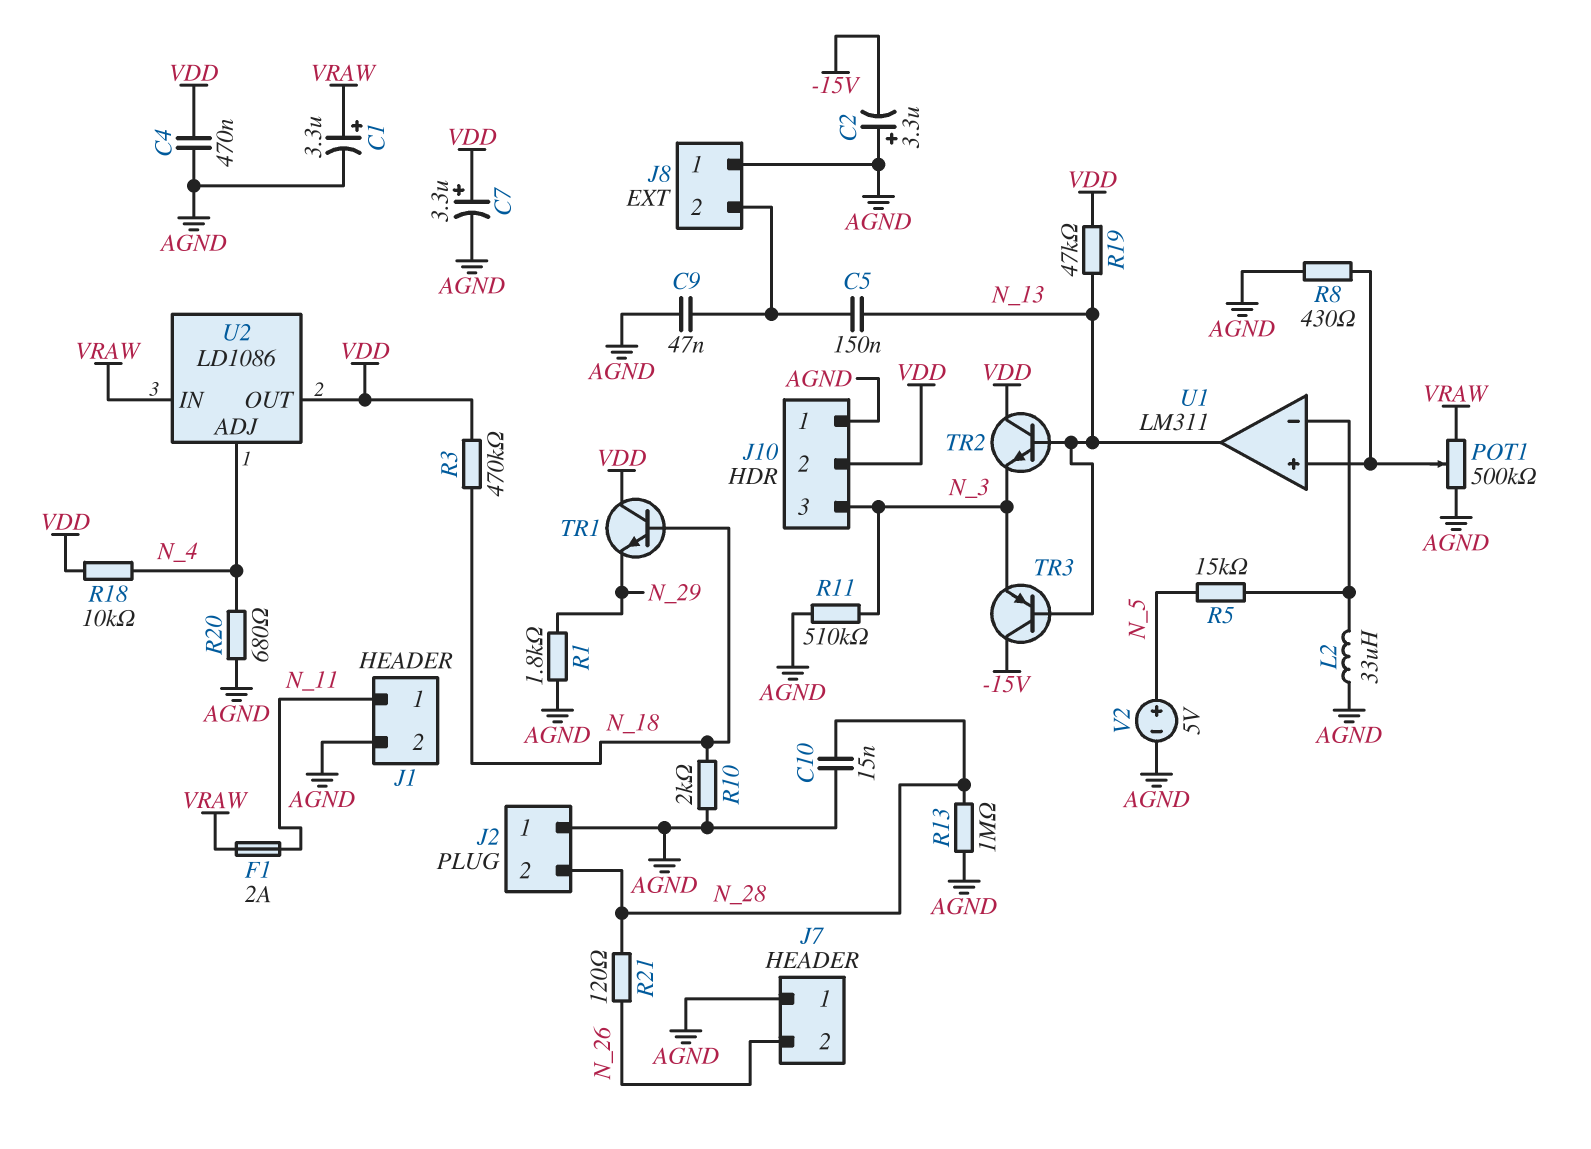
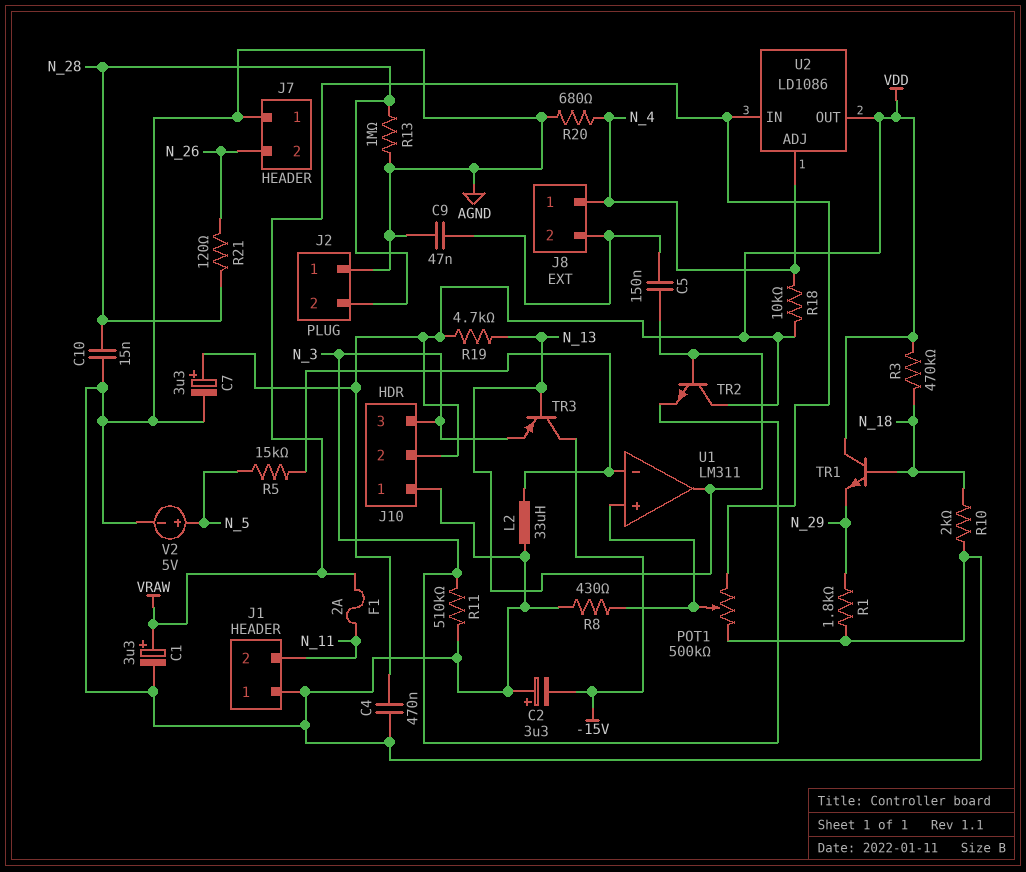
J1 pin 1: N_11 -> AGND
J1 pin 2: AGND -> N_11
J8 pin 1: AGND -> N_4
R19: 47k (N_13, VDD) -> 4.7k (N_13, VDD)

